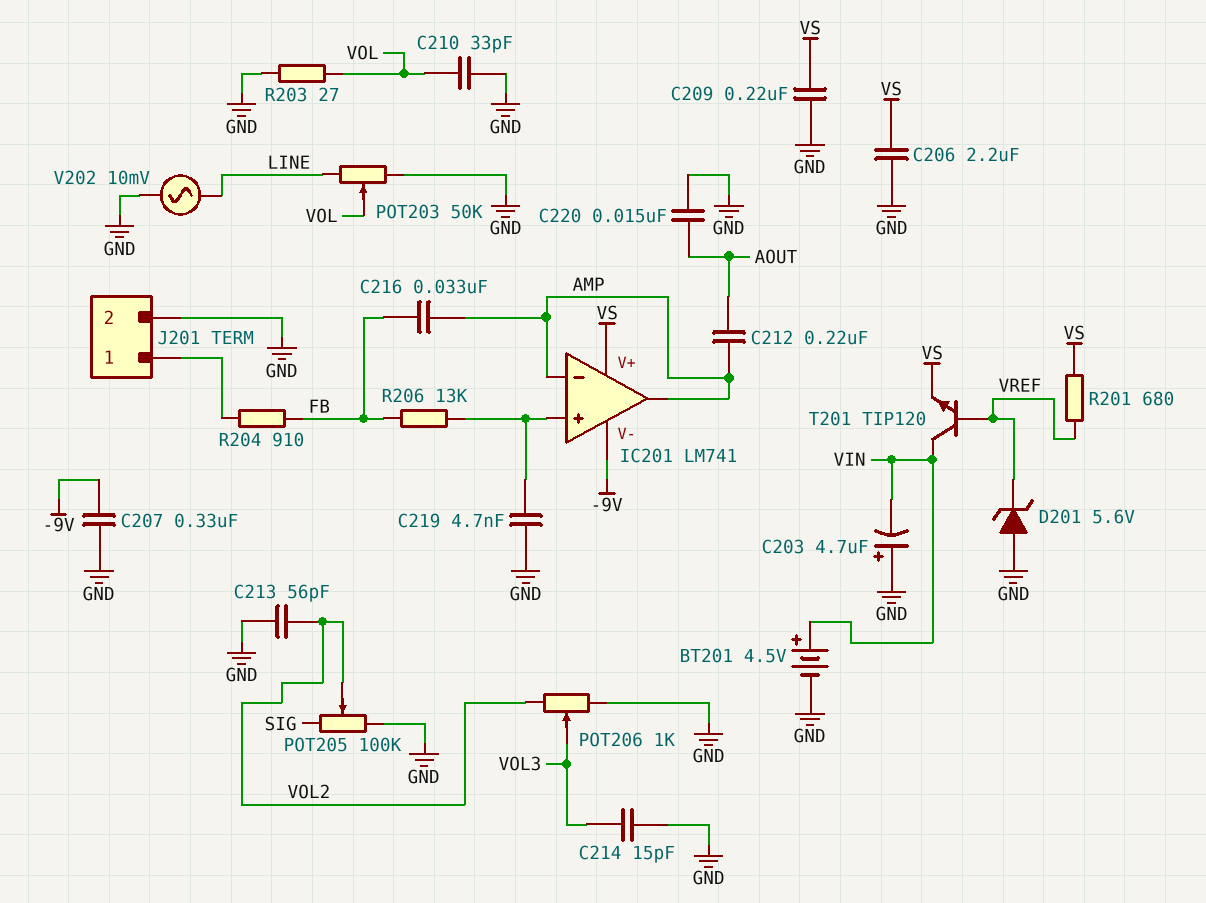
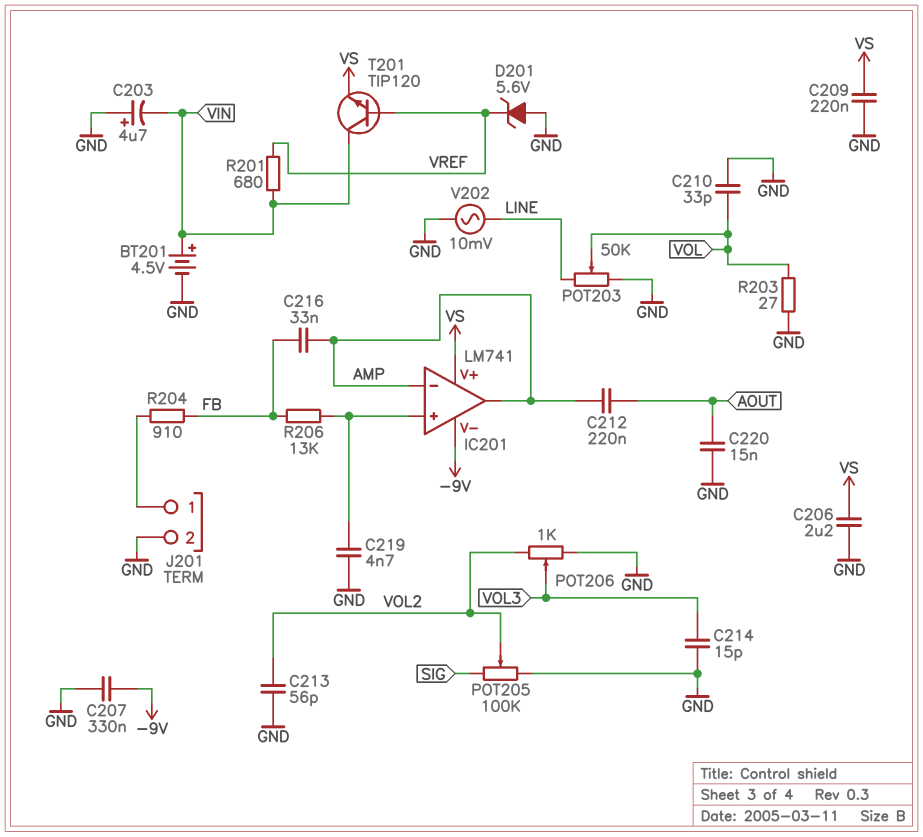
R201: 680 (VREF, VS) -> 680 (VIN, VREF)

